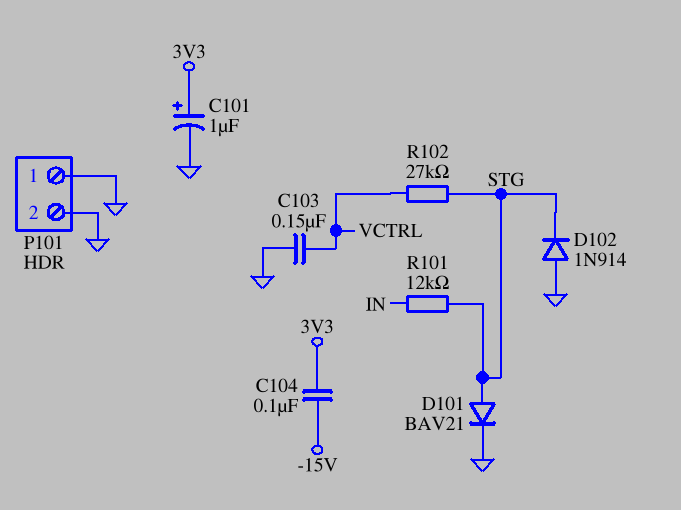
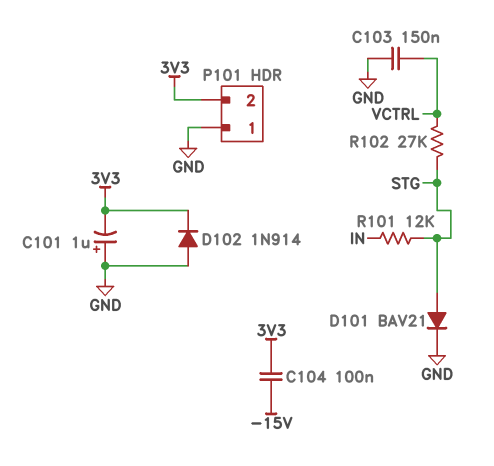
C101: 1uF (plus 3V3, minus GND) -> 1uF (plus GND, minus 3V3)
D102: diode 1N914 (A GND, K STG) -> diode 1N914 (A GND, K 3V3)
P101 pin 2: GND -> 3V3

